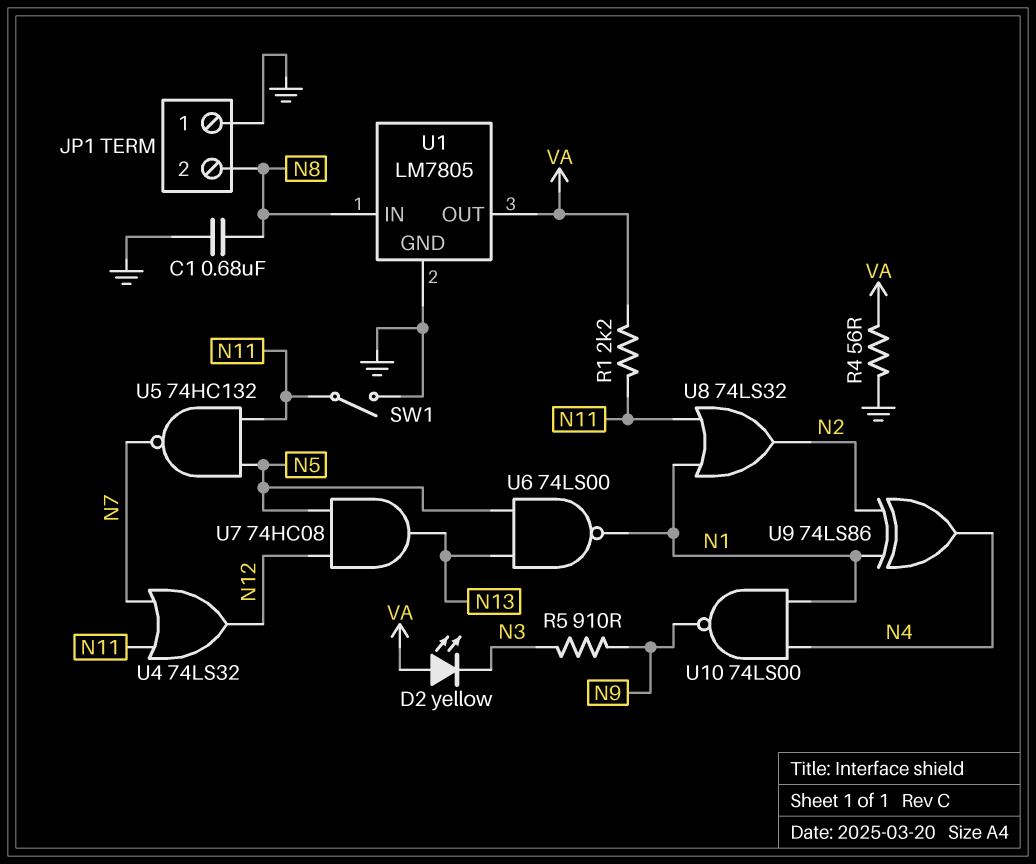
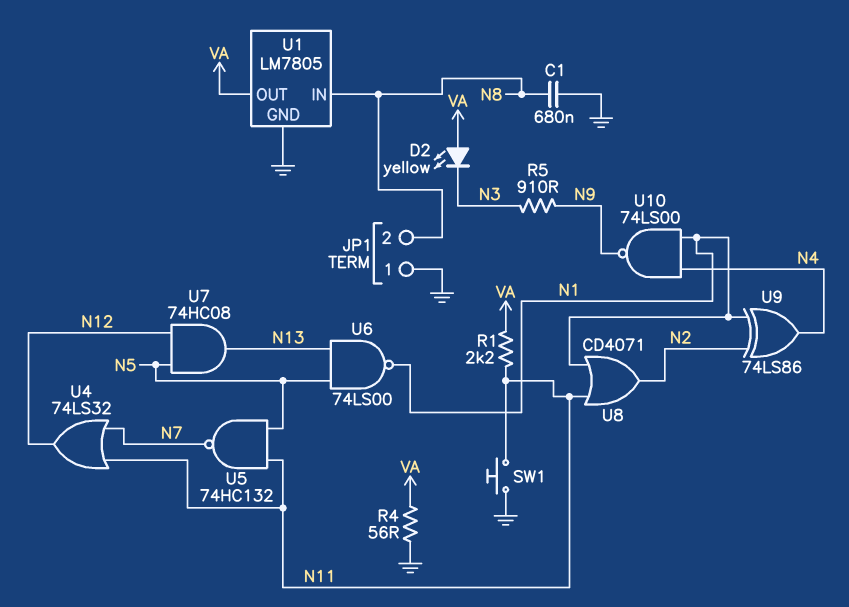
SW1: switch (GND, N11) -> button (GND, N11)
U8: OR 74LS32 (in N1, in N11, out N2) -> OR CD4071 (in N1, in N11, out N2)

